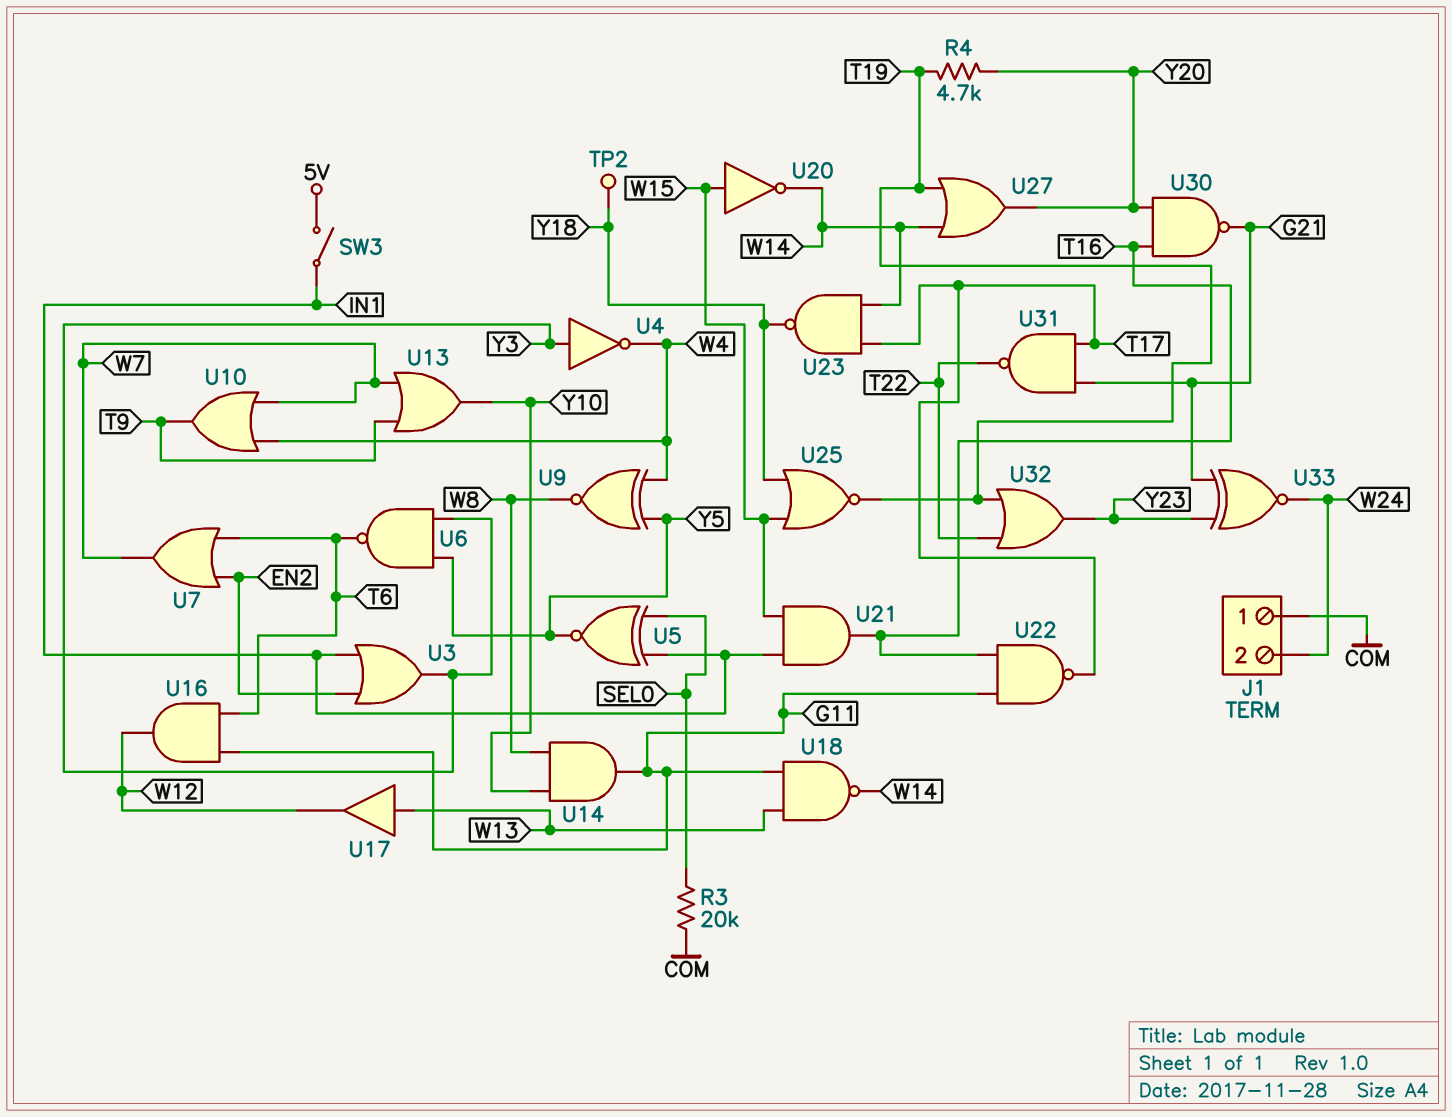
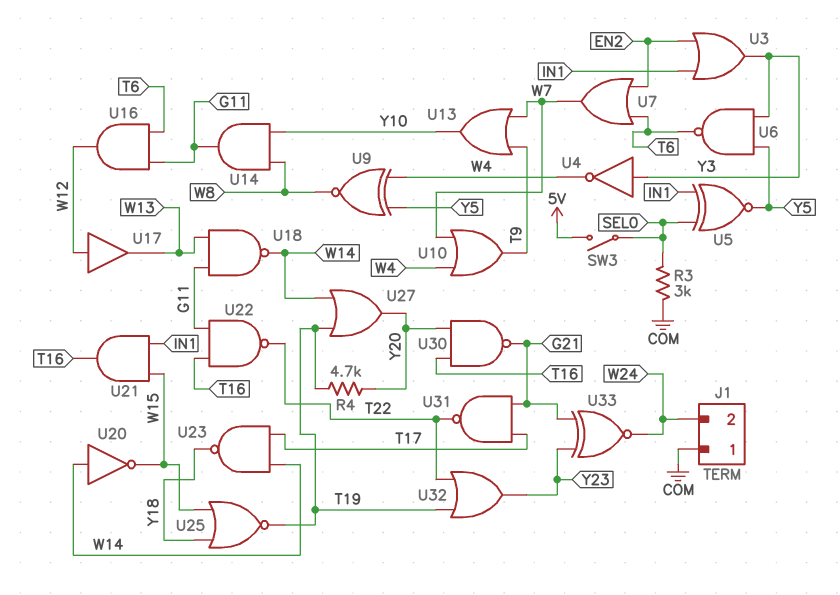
R3: 20k (COM, SEL0) -> 3k (COM, SEL0)
SW3: switch (5V, IN1) -> switch (5V, SEL0)
TP2: test point (Y18) -> none
U17: buffer (in W13, out W12) -> buffer (in W12, out W13)
U20: NOT (in W15, out W14) -> NOT (in W14, out W15)
U22: NAND (in G11, in T16, out T17) -> NAND (in G11, in T16, out T22)

